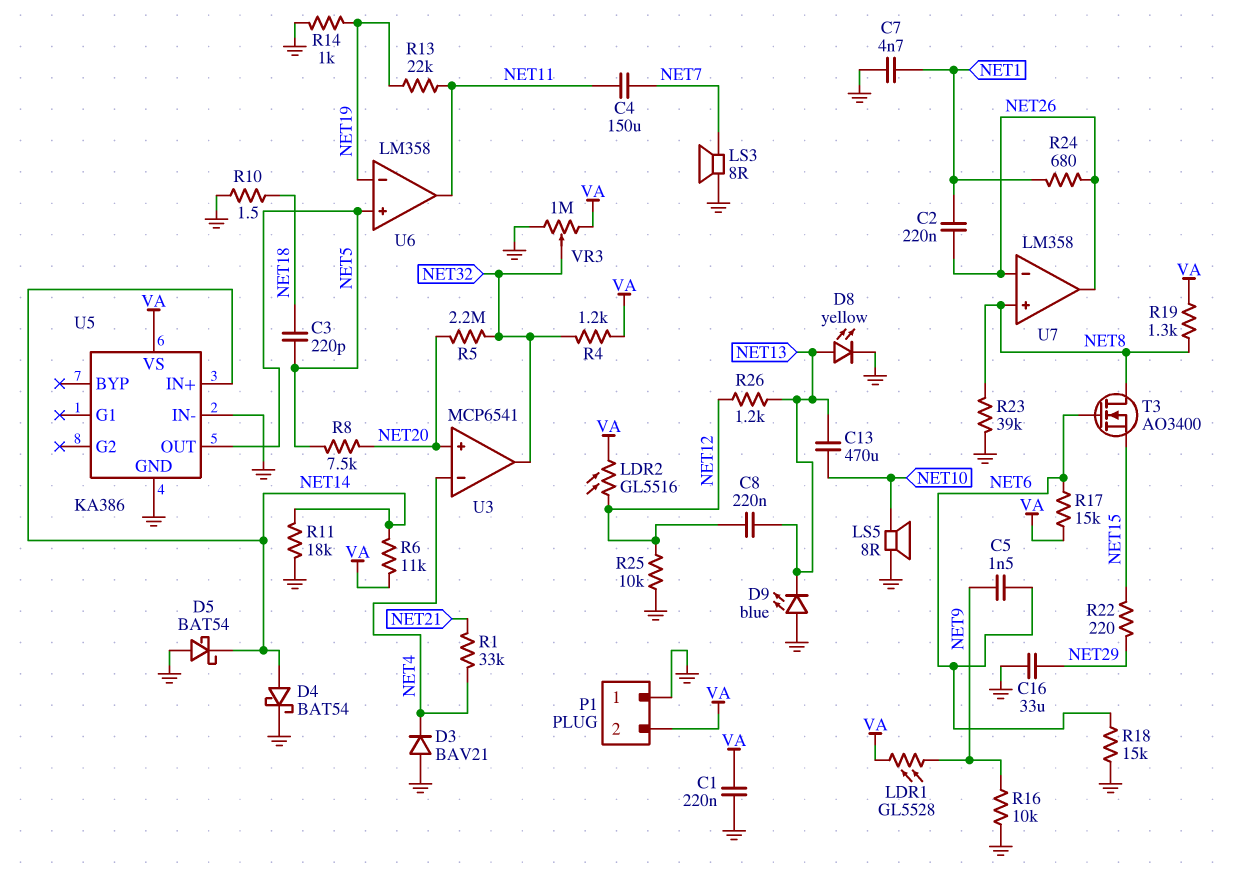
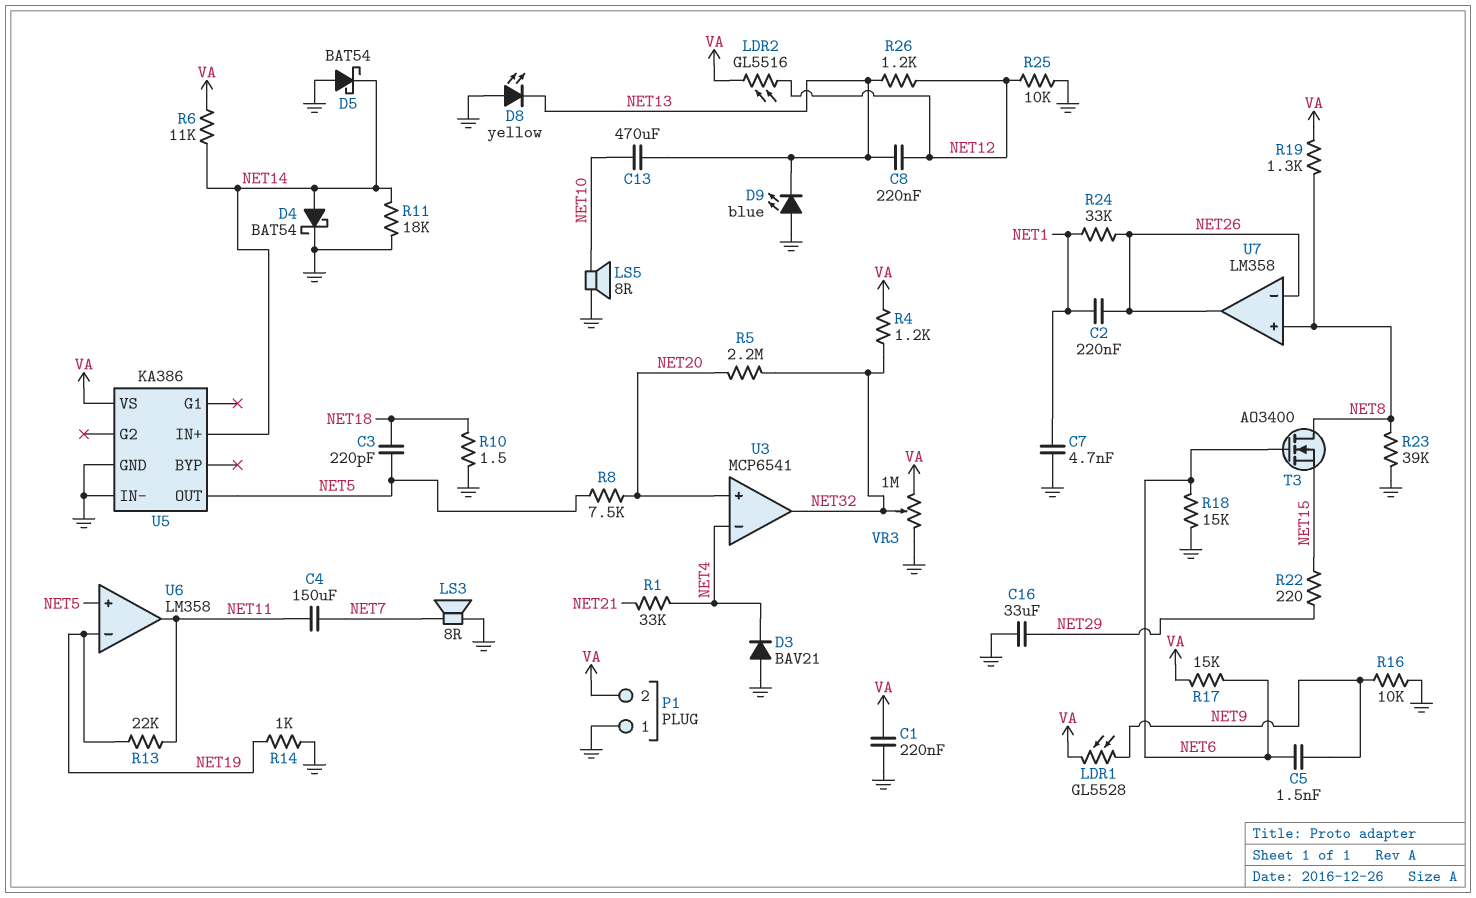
D8: LED yellow (A NET13, K GND) -> LED yellow (A GND, K NET13)
R24: 680 (NET1, NET26) -> 33k (NET1, NET26)

